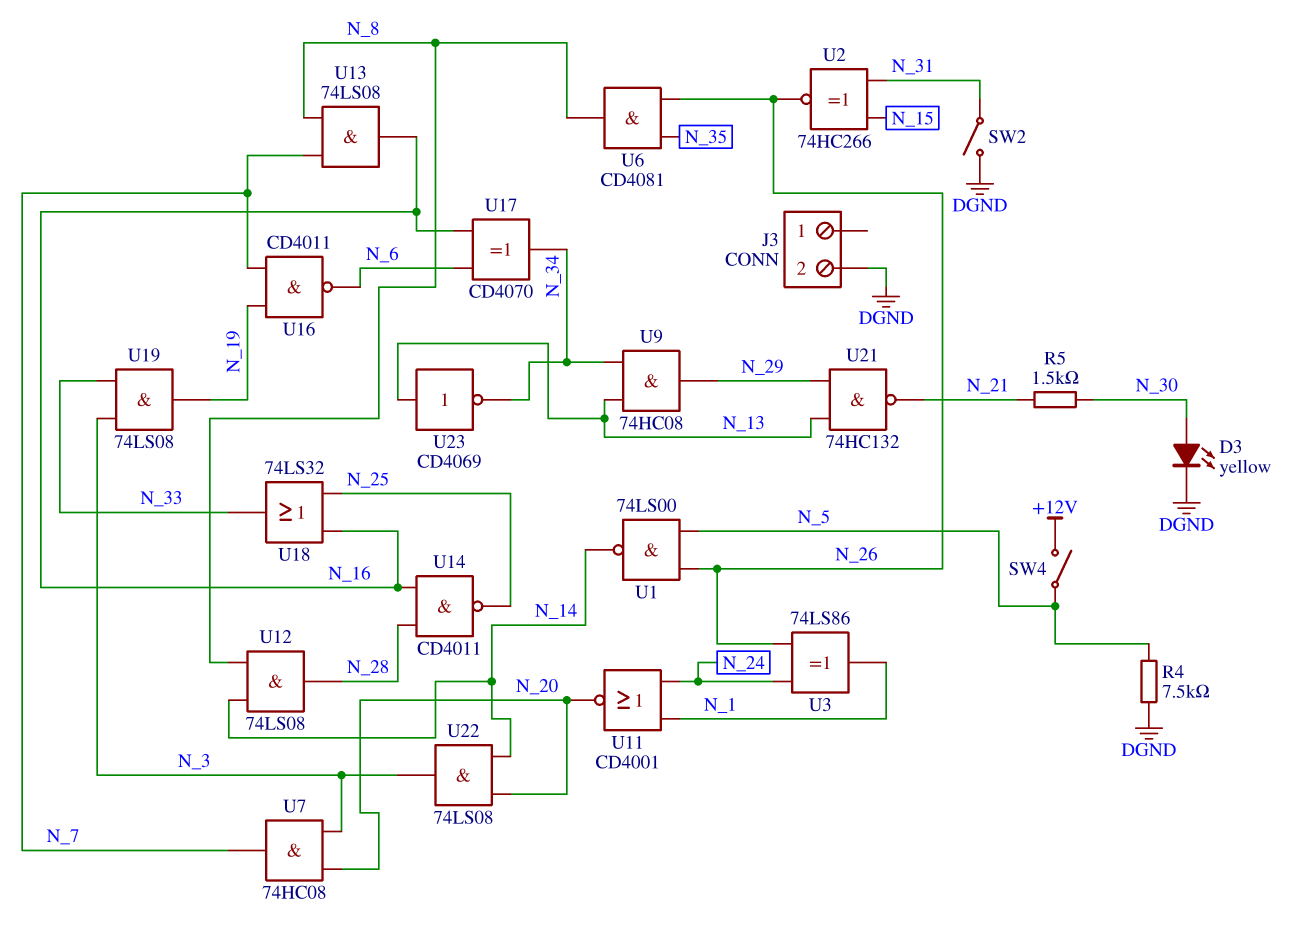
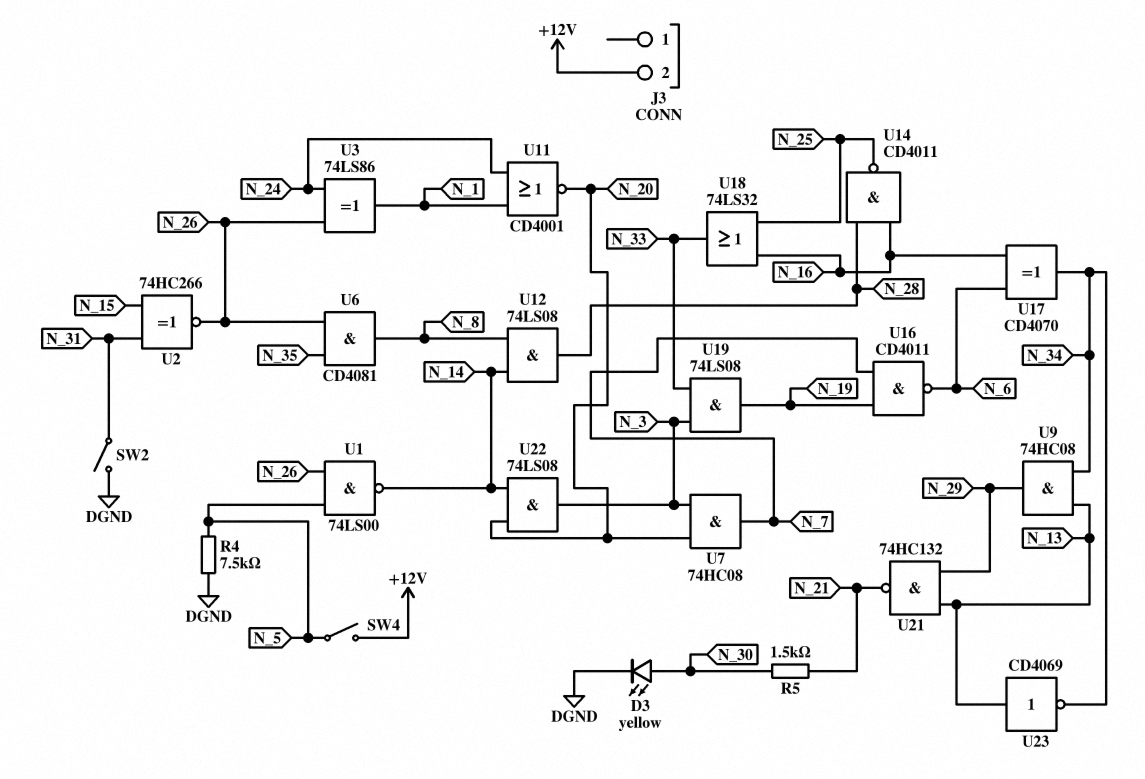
J3 pin 2: DGND -> +12V
U13: AND 74LS08 (in N_7, in N_8, out N_16) -> none

